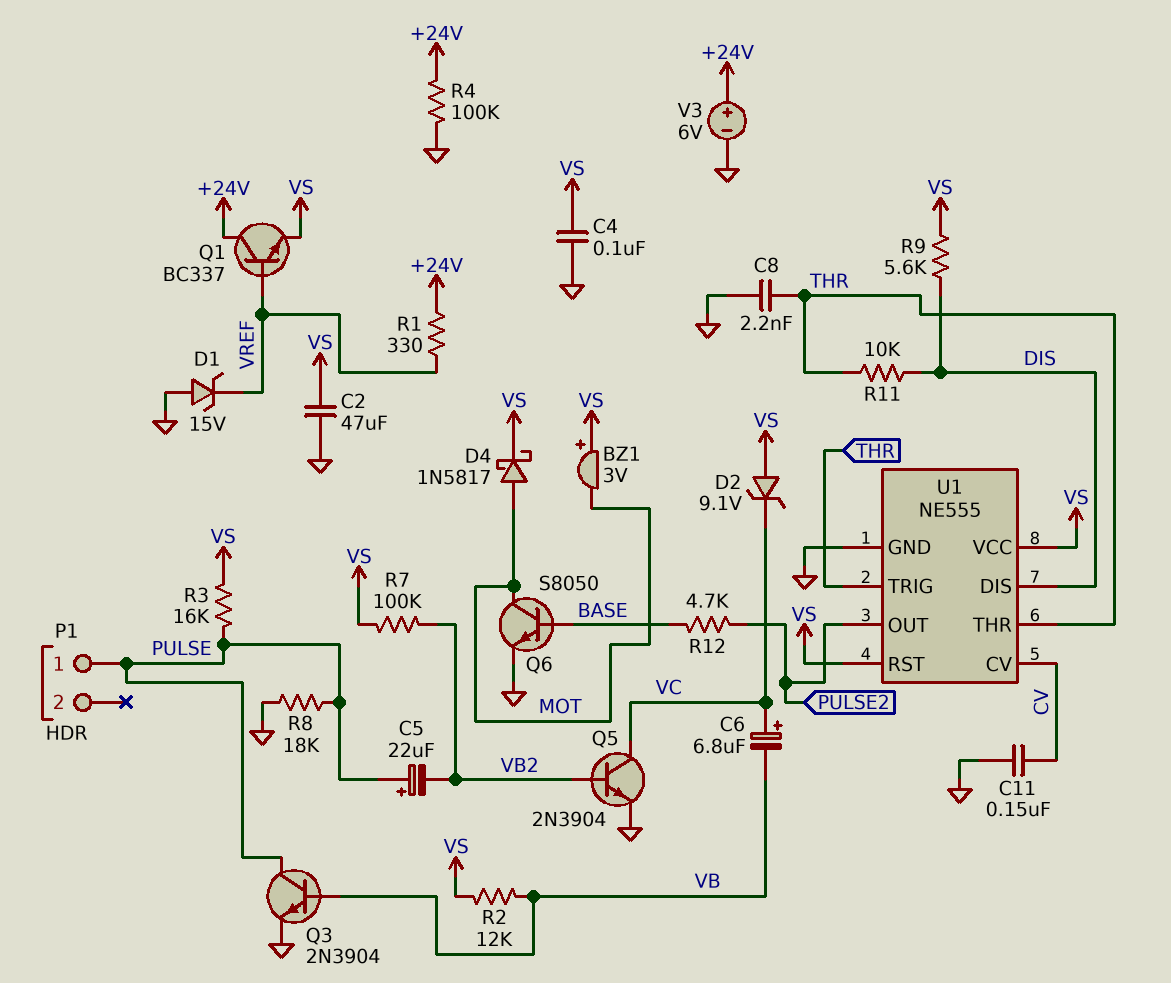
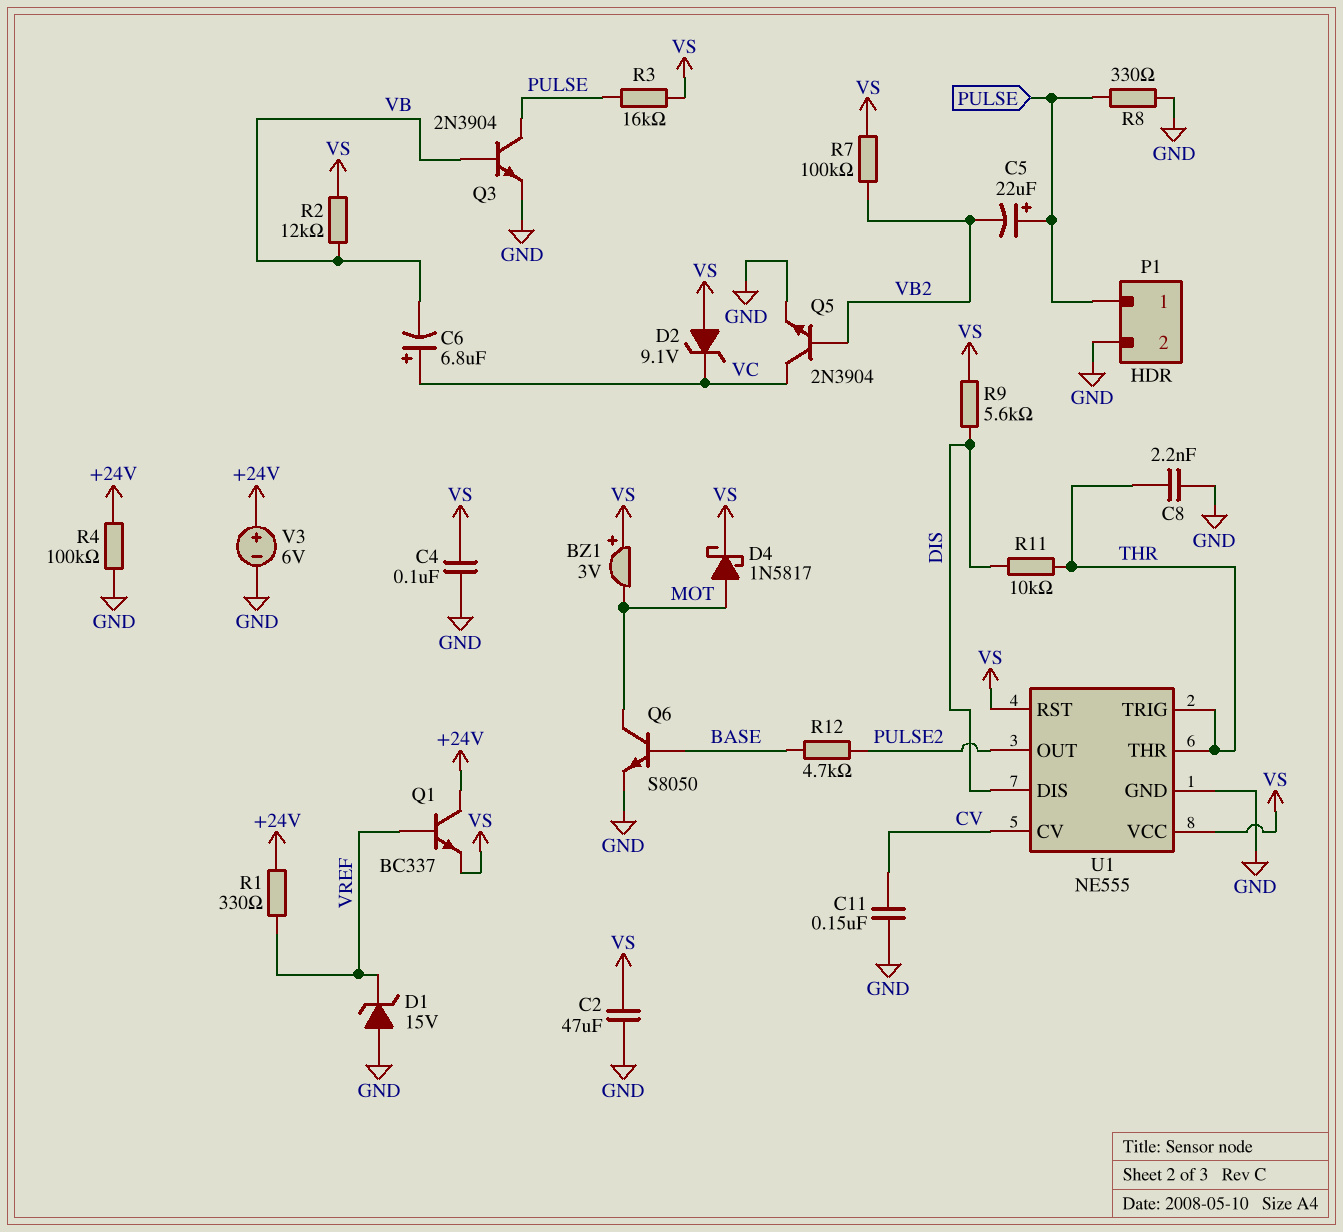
P1 pin 2: none -> GND
R8: 18k (GND, PULSE) -> 330 (GND, PULSE)

